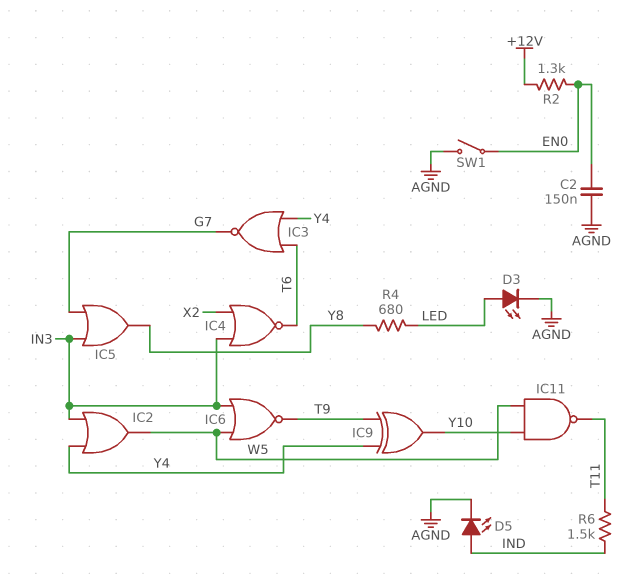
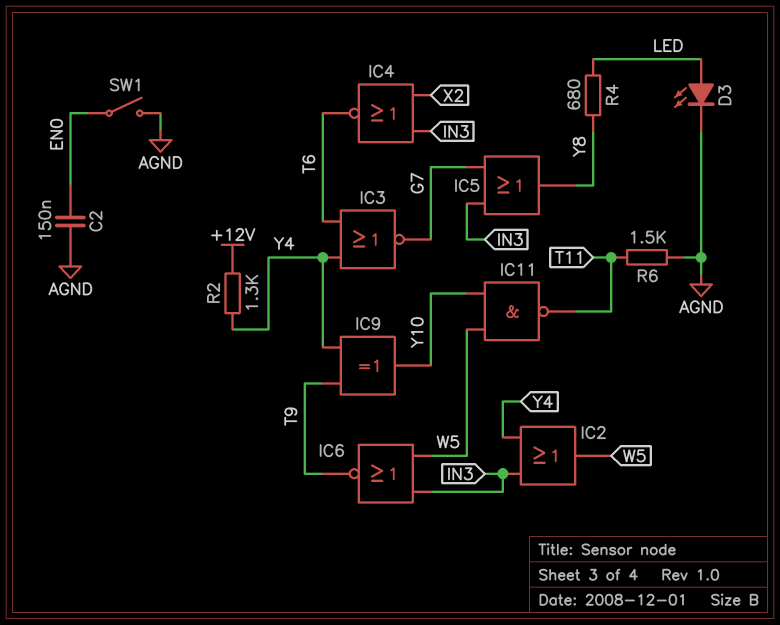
D5: LED (A IND, K AGND) -> none
R2: 1.3k (+12V, EN0) -> 1.3k (+12V, Y4)
R6: 1.5k (IND, T11) -> 1.5k (AGND, T11)

